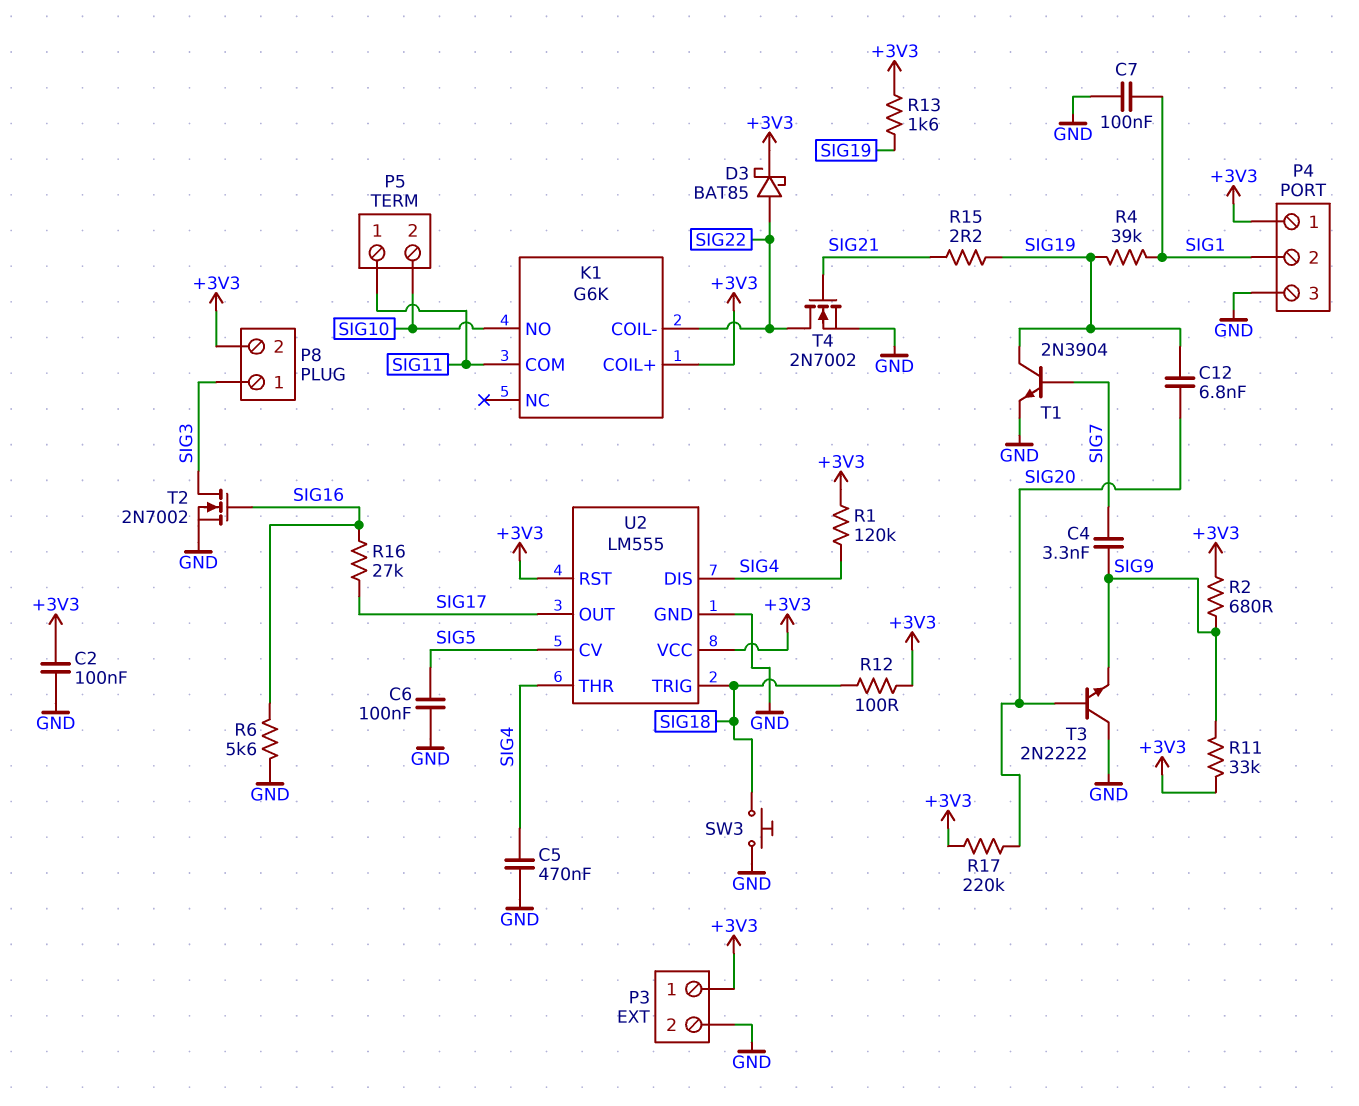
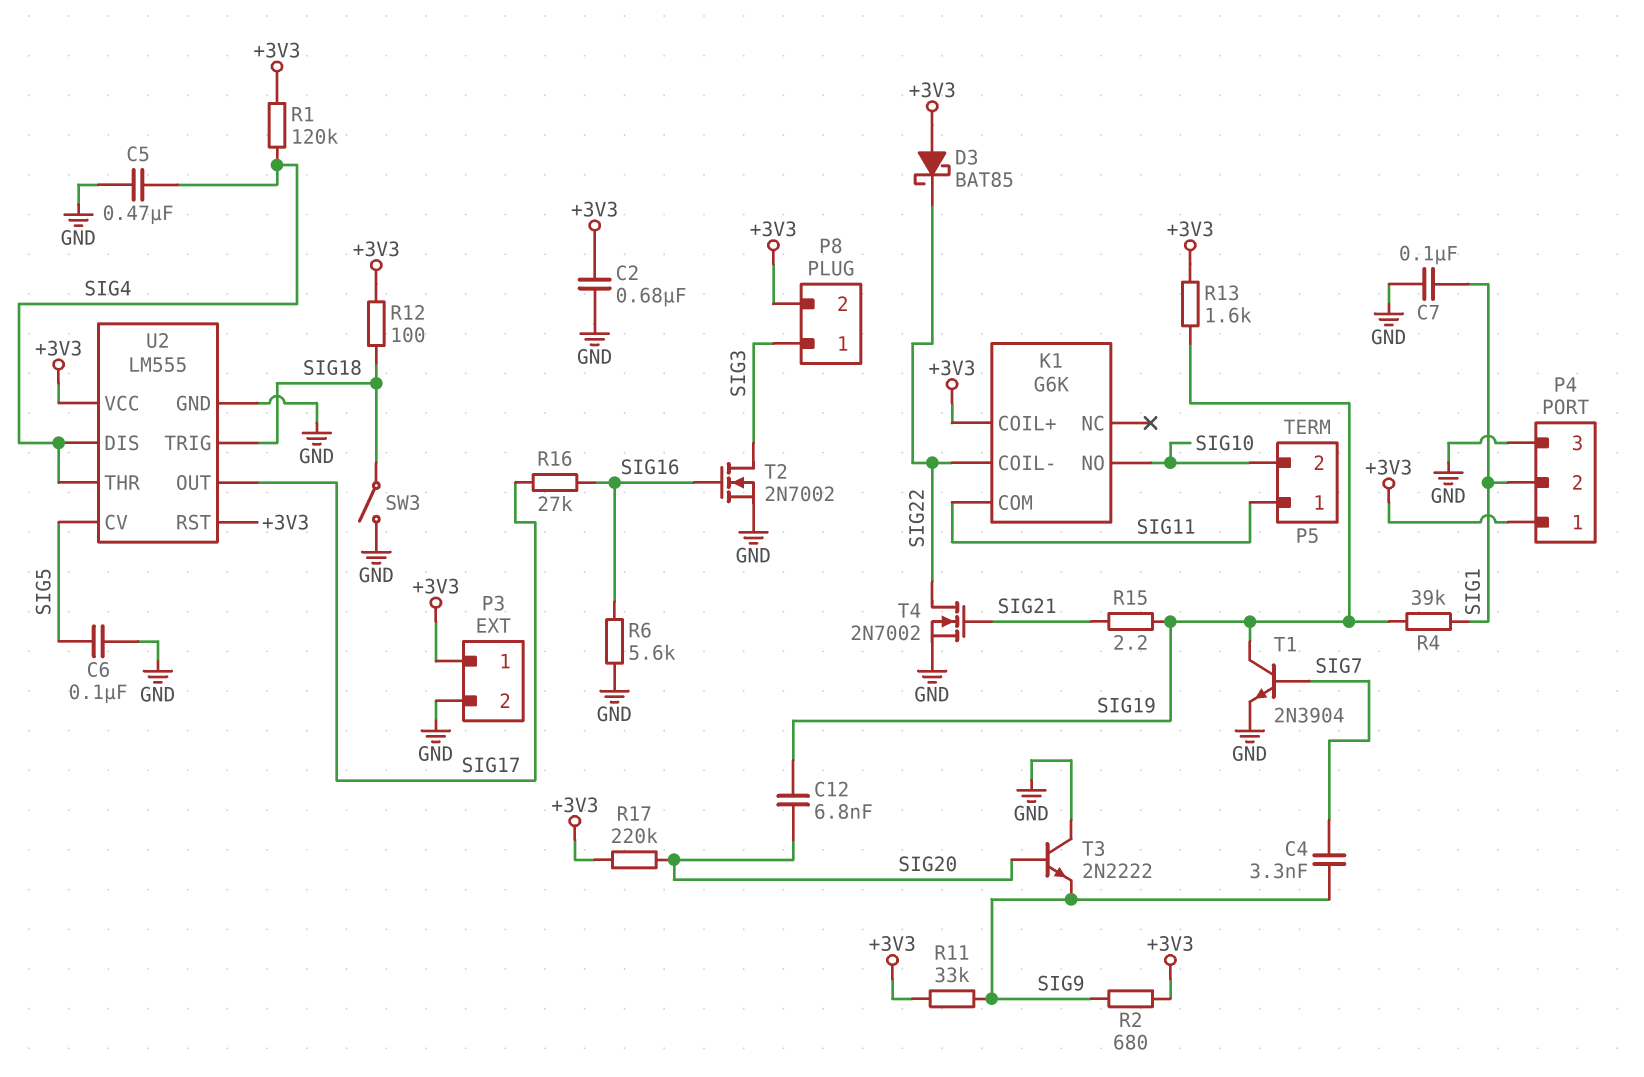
C2: 100nF (+3V3, GND) -> 680nF (+3V3, GND)
D3: schottky BAT85 (A SIG22, K +3V3) -> schottky BAT85 (A +3V3, K SIG22)
SW3: button (GND, SIG18) -> switch (GND, SIG18)

